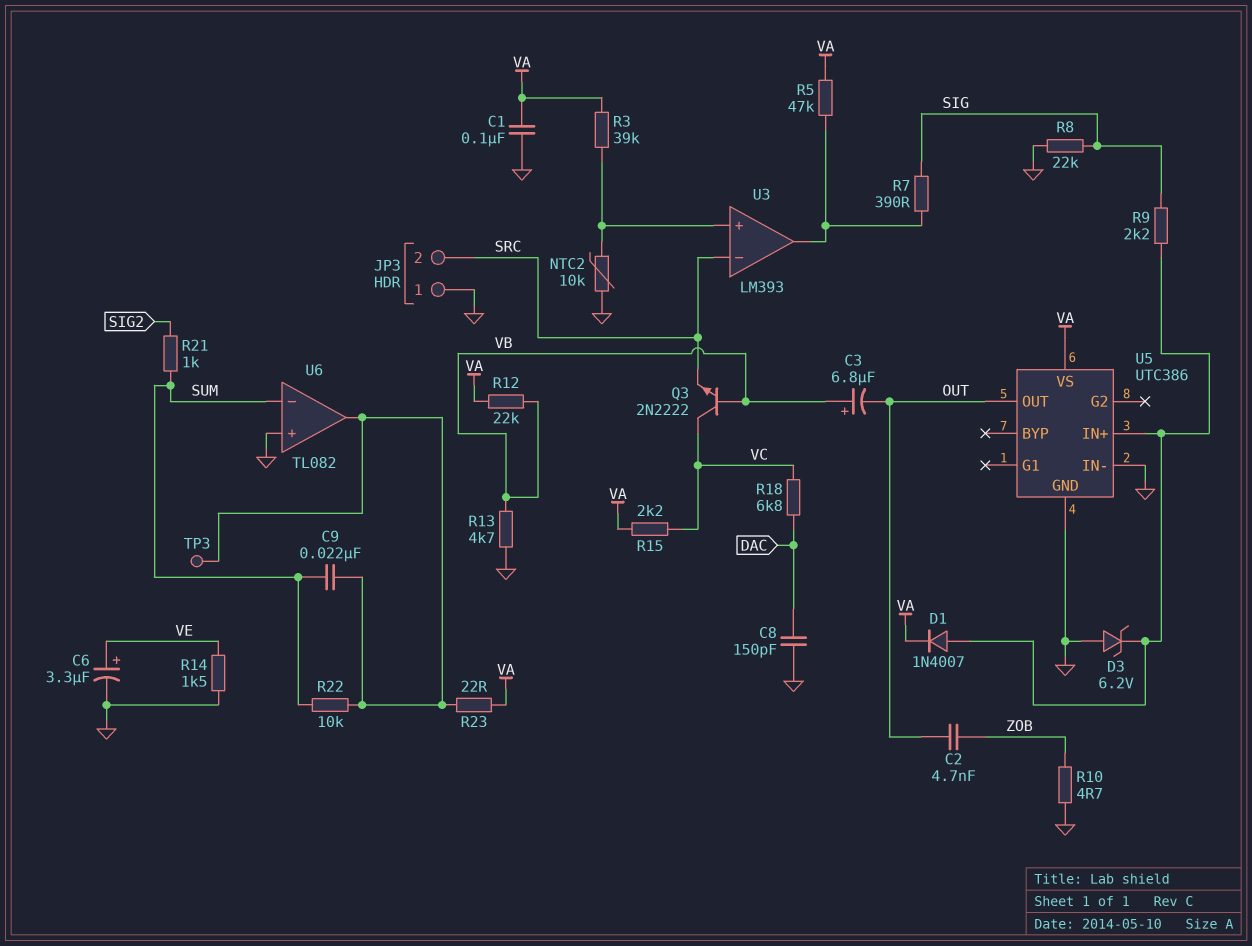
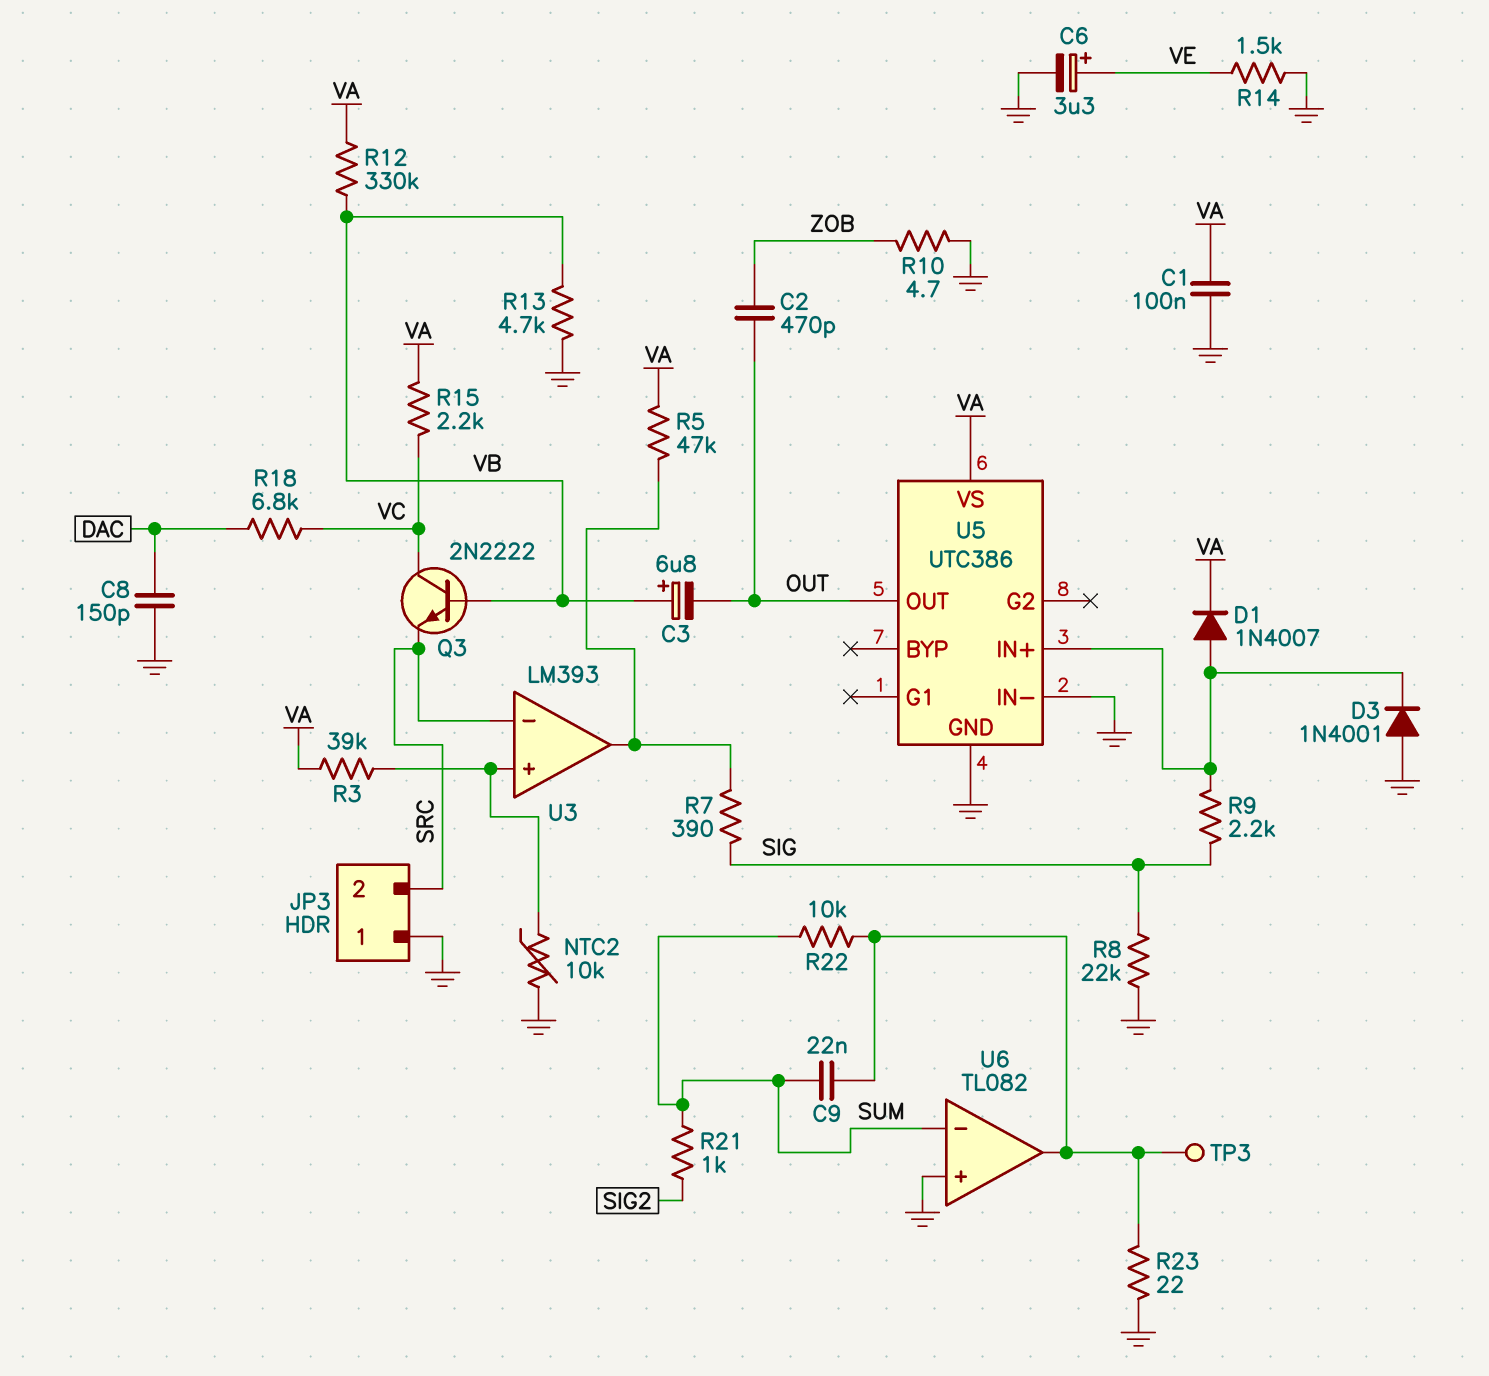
C2: 4.7nF (OUT, ZOB) -> 470pF (OUT, ZOB)
D3: zener 6.2V (A GND, K U5/IN+) -> diode 1N4001 (A GND, K U5/IN+)
R12: 22k (VA, VB) -> 330k (VA, VB)
R23: 22 (U6/out, VA) -> 22 (GND, U6/out)

